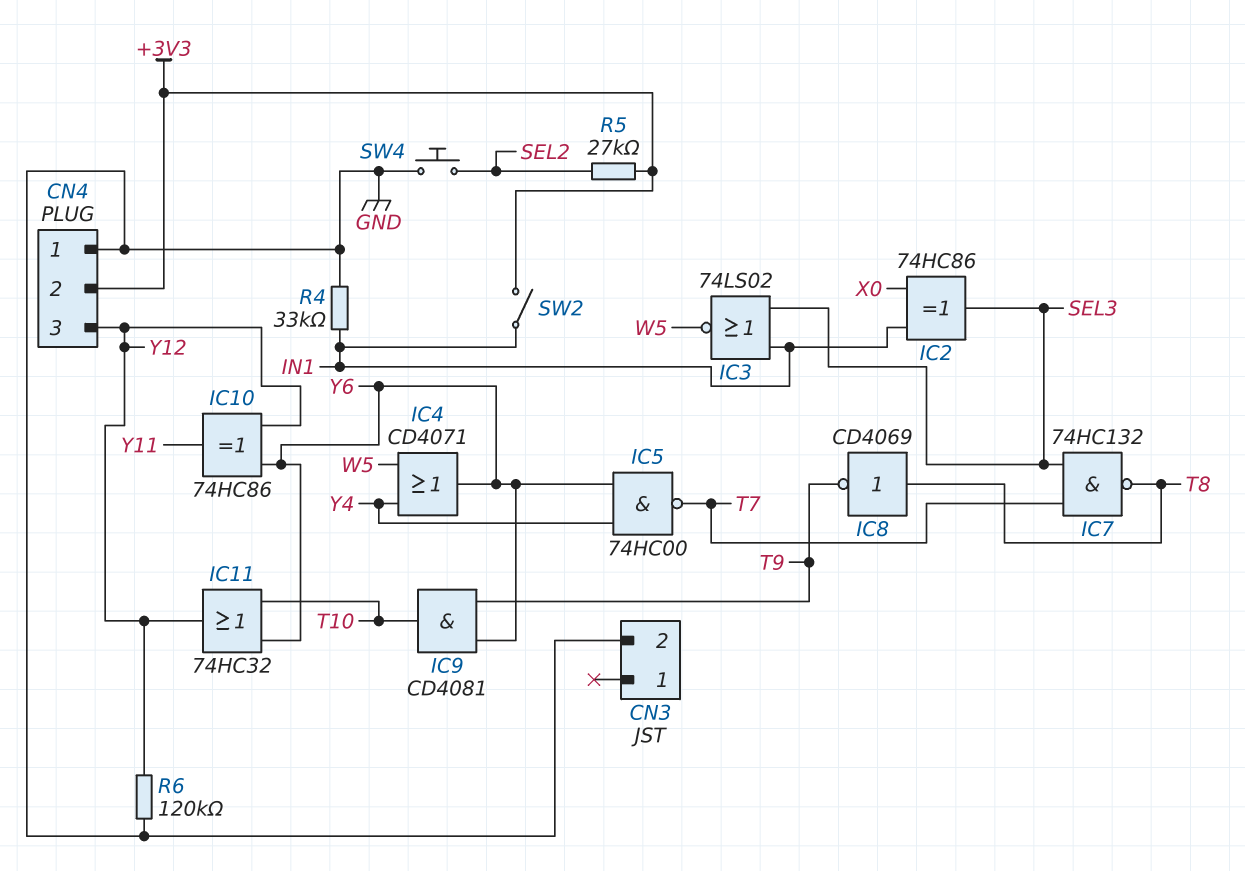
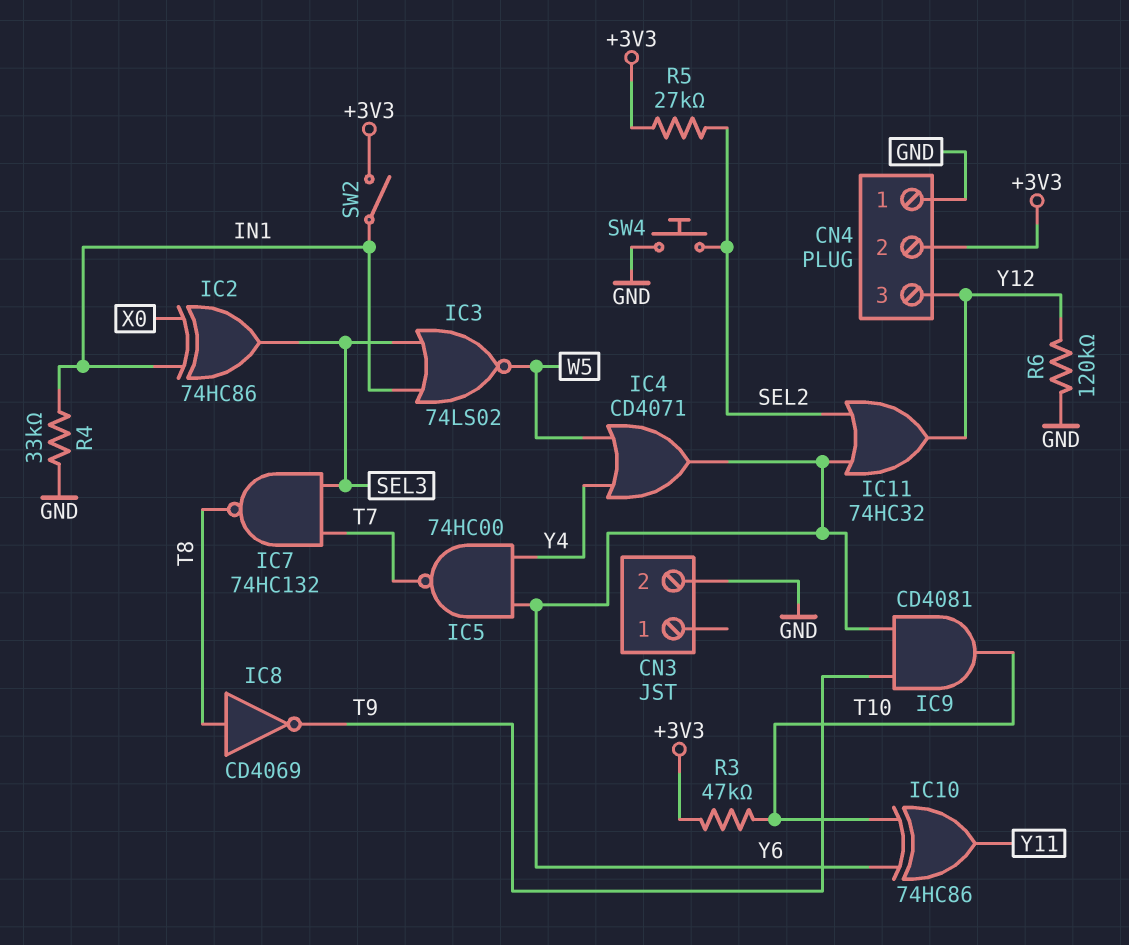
IC10: XOR 74HC86 (in Y6, in Y12, out Y11) -> XOR 74HC86 (in T10, in Y6, out Y11)
IC11: OR 74HC32 (in T10, in Y6, out Y12) -> OR 74HC32 (in SEL2, in Y6, out Y12)
R3: none -> 47k (+3V3, T10)

